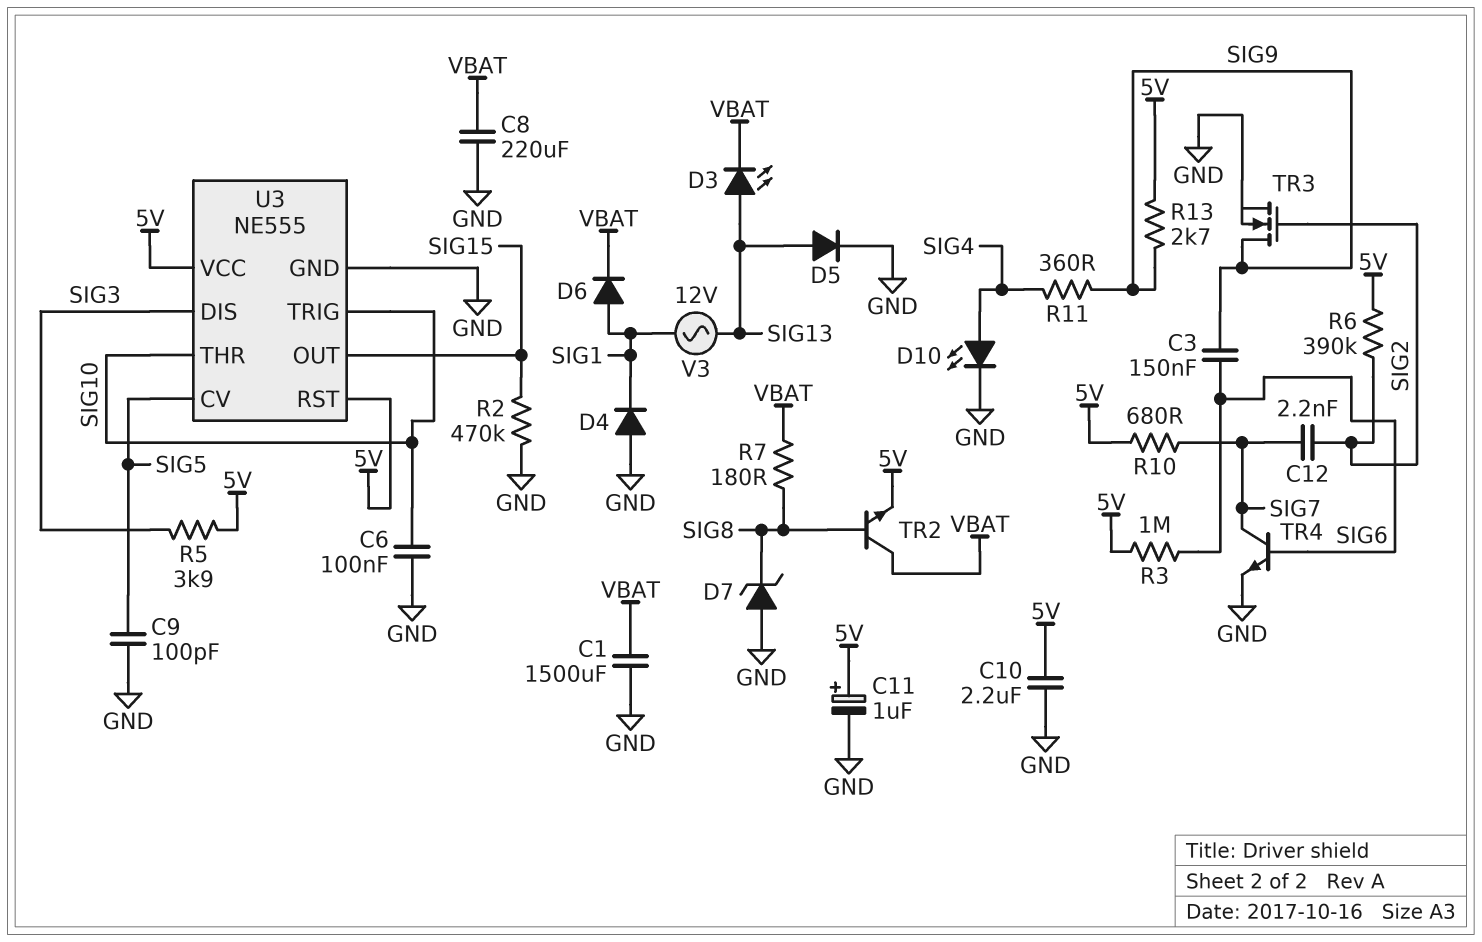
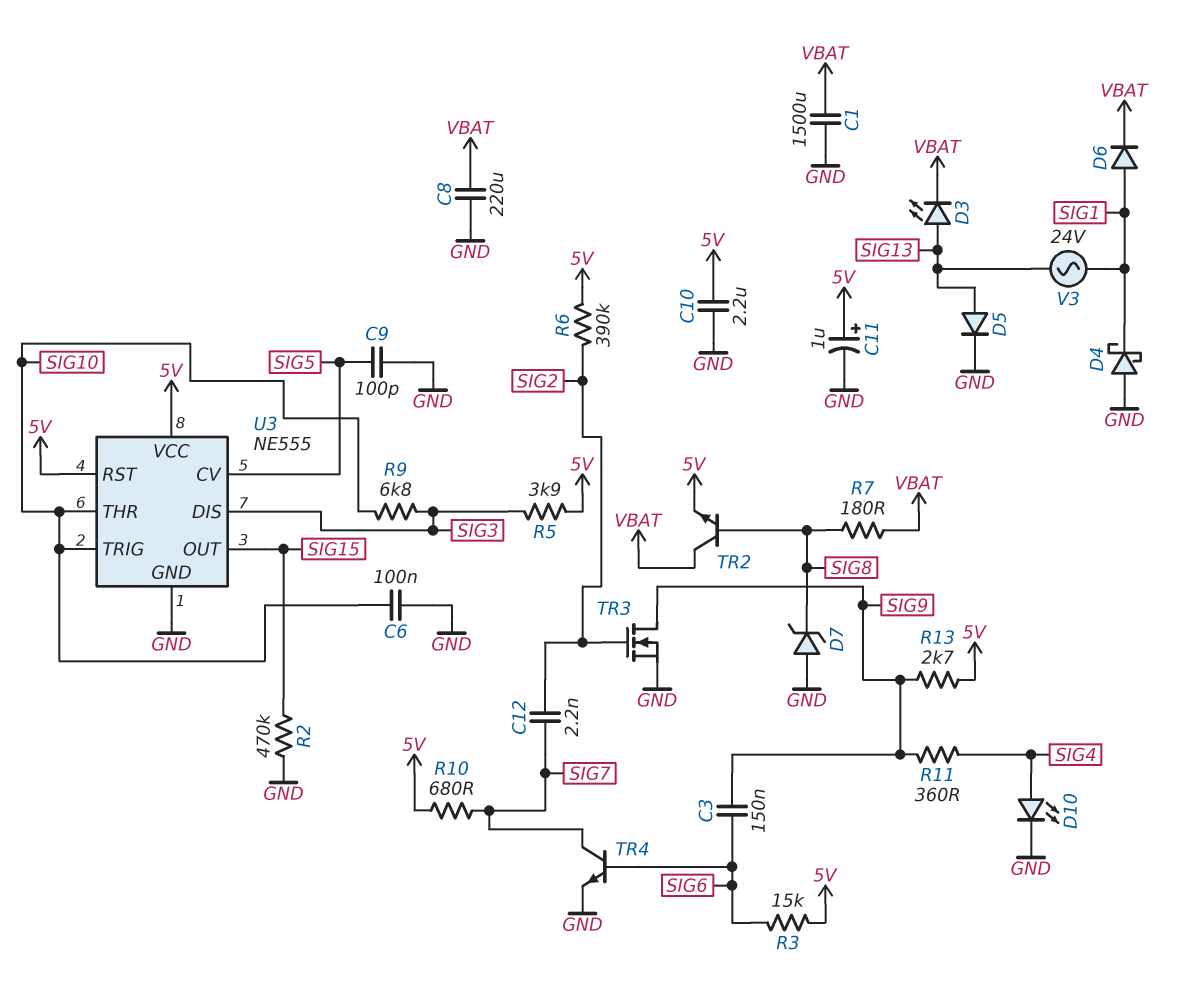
D4: diode (A GND, K SIG1) -> schottky (A GND, K SIG1)
R3: 1M (5V, SIG6) -> 15k (5V, SIG6)
R9: none -> 6.8k (SIG3, SIG10)
V3: AC 12V (SIG1, SIG13) -> AC 24V (SIG1, SIG13)

